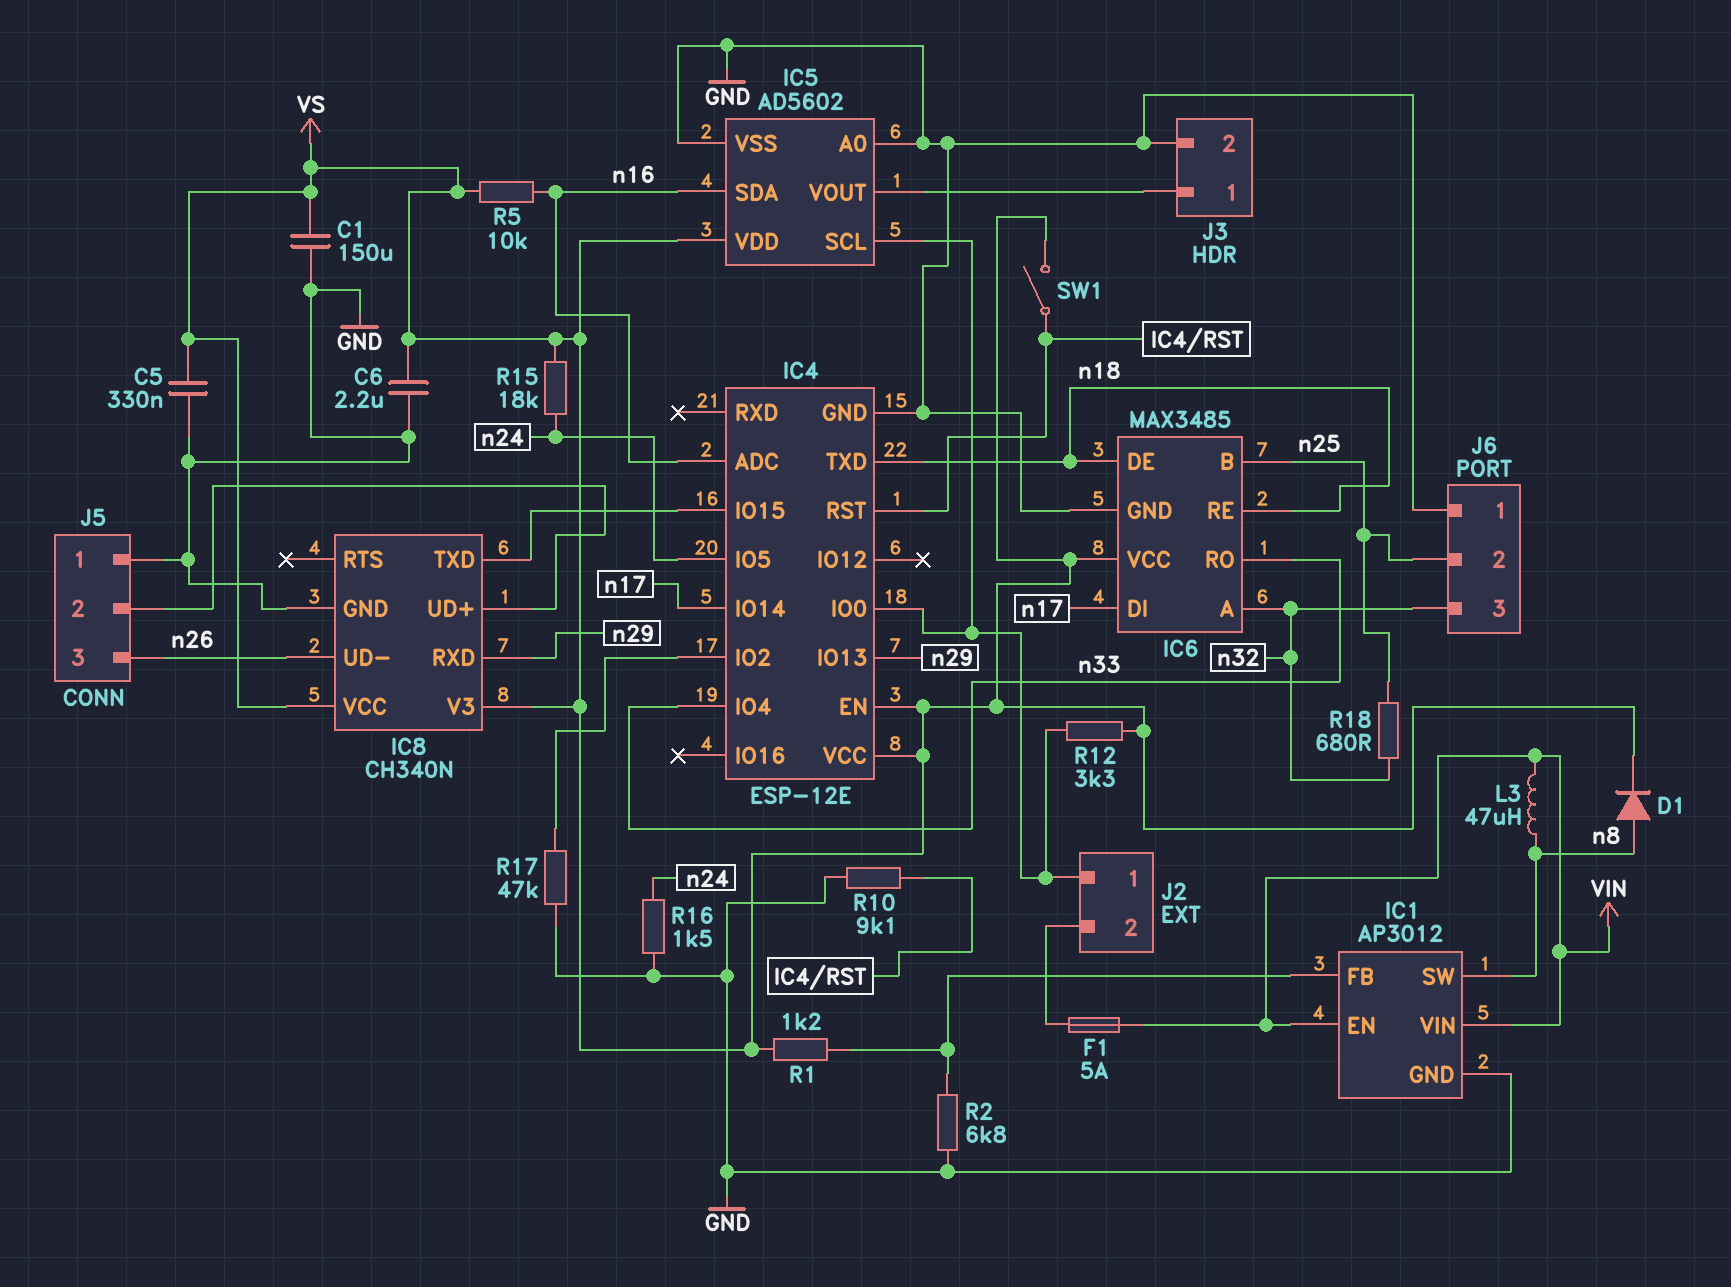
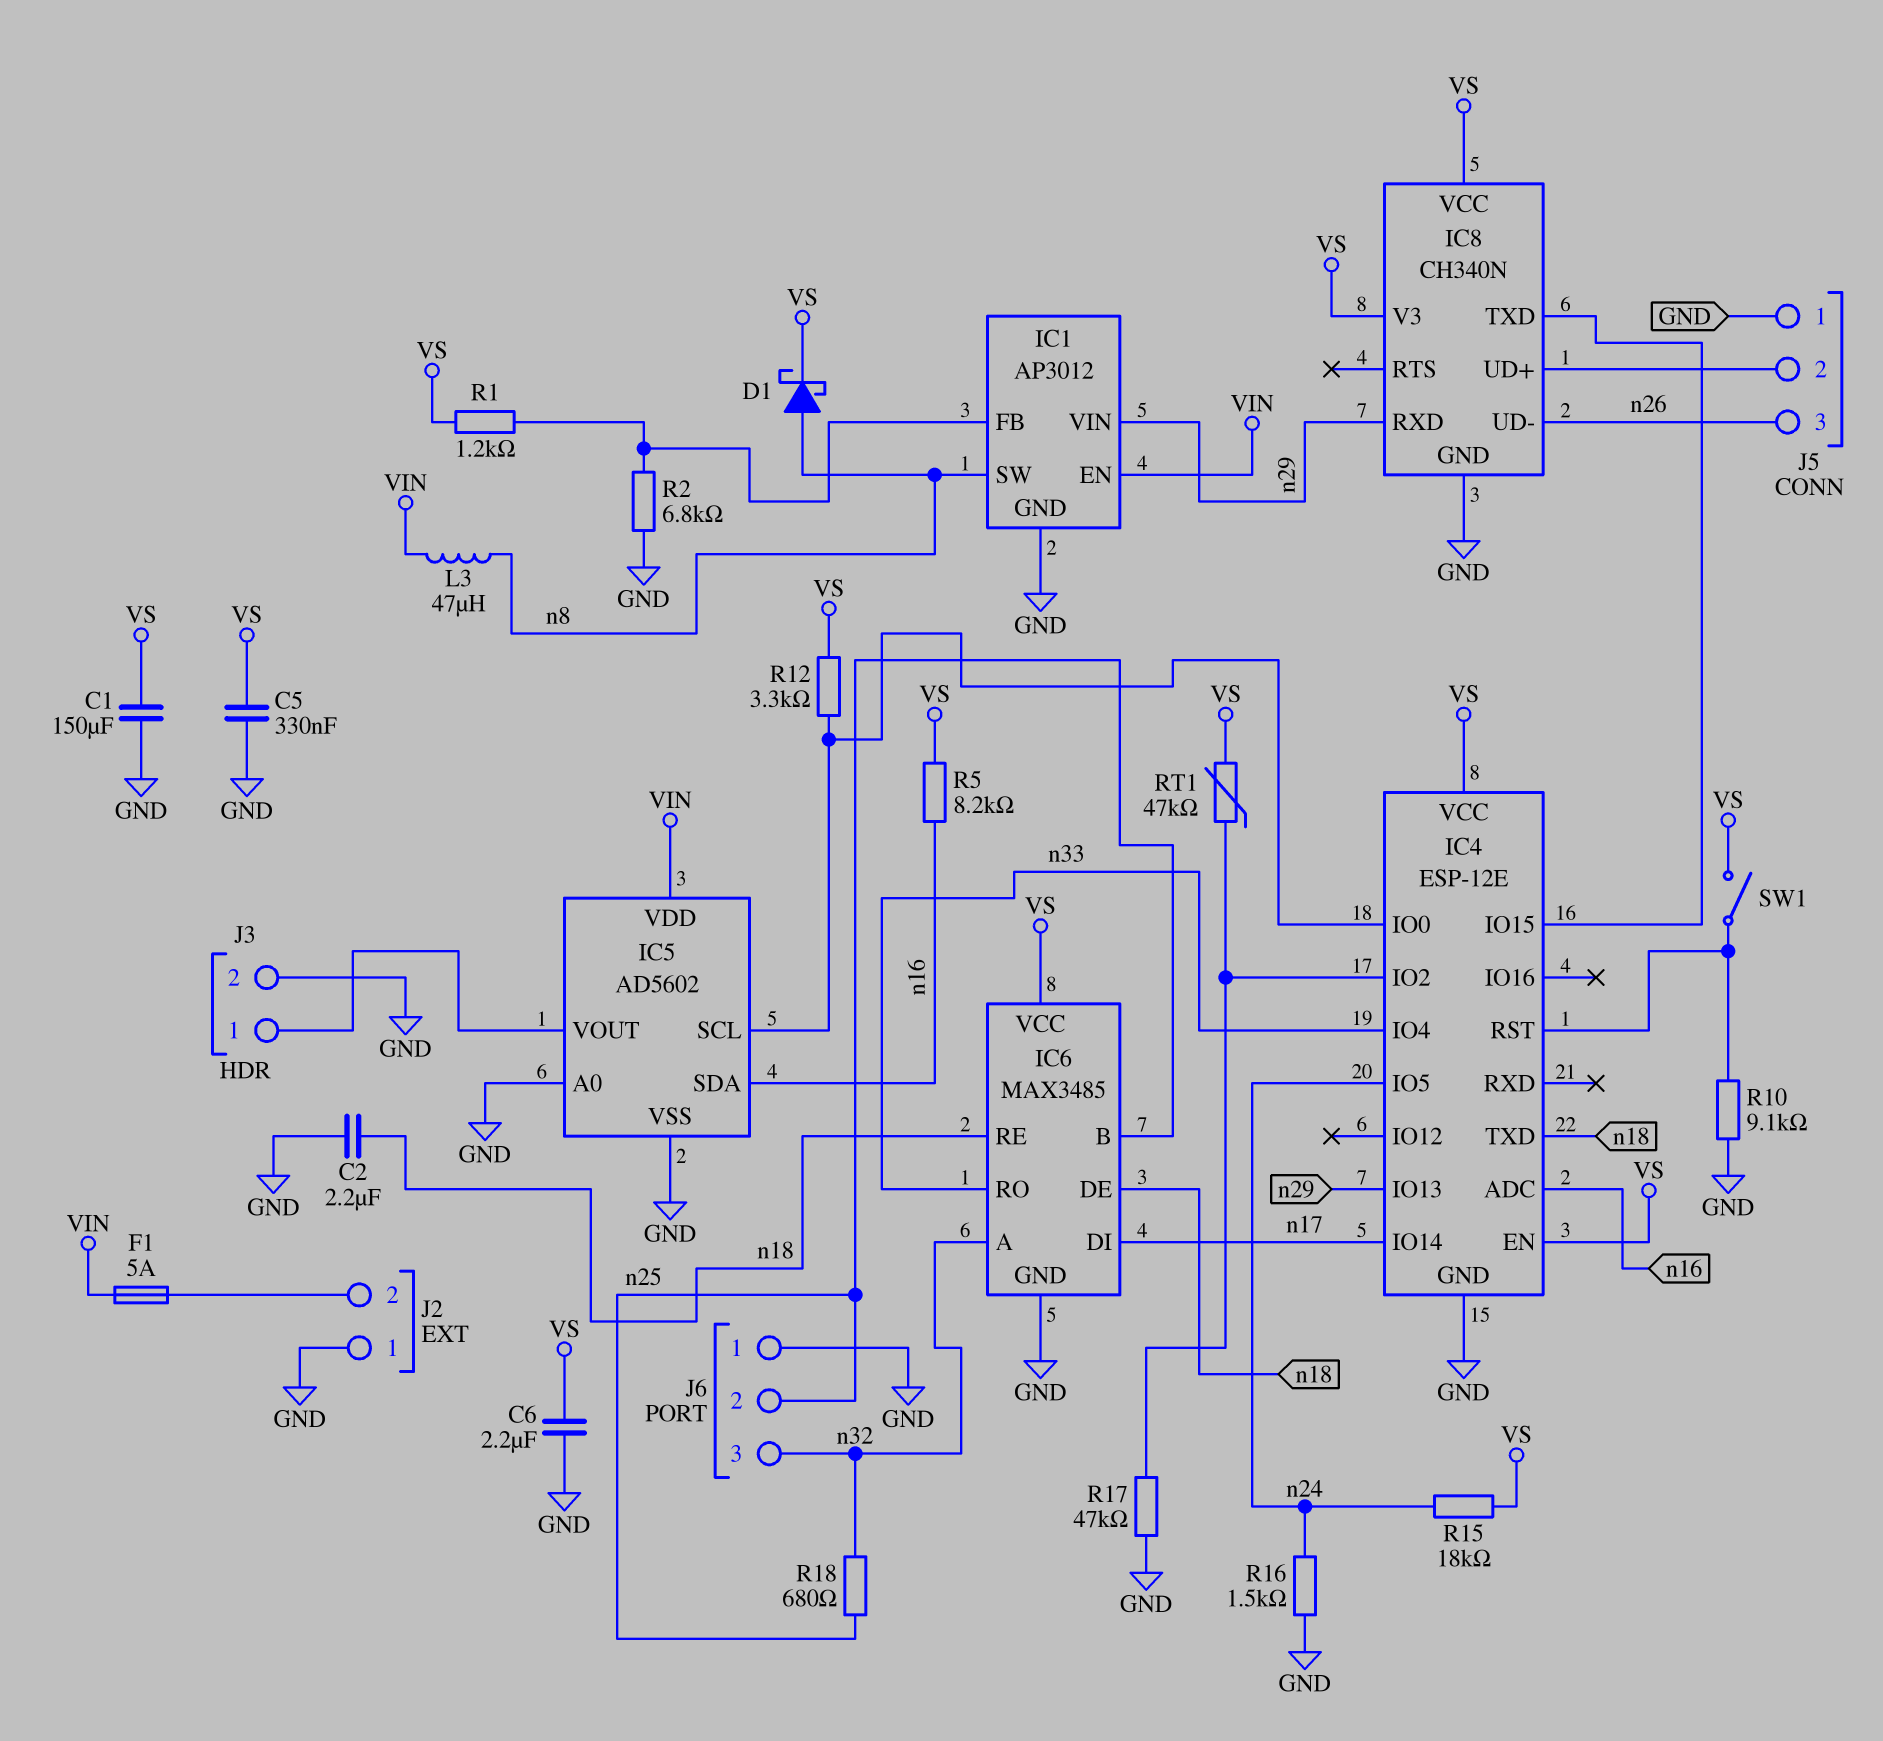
C2: none -> 2.2uF (GND, n18)
D1: diode (A n8, K VS) -> schottky (A n8, K VS)
IC1 pin VIN: VIN -> n29
IC5 pin VDD: VS -> VIN
J2 pin 1: IC4/IO0 -> GND
R5: 10k (VS, n16) -> 8.2k (VS, n16)
RT1: none -> 47k (IC4/IO2, VS)

